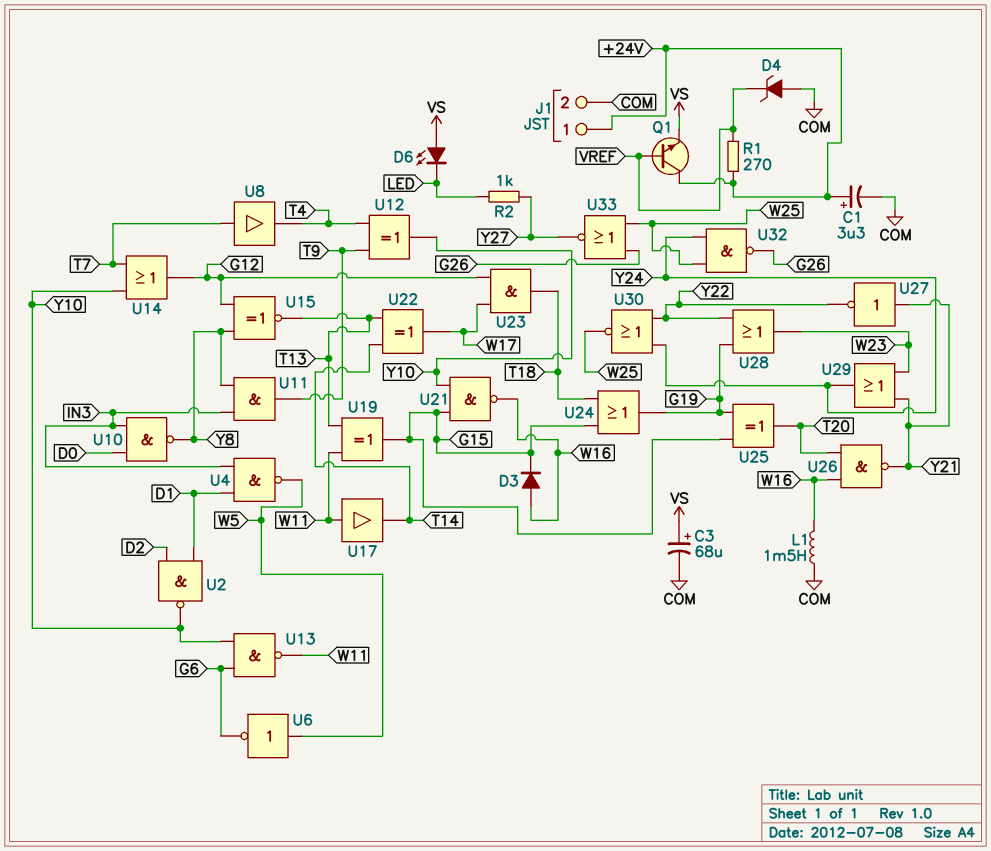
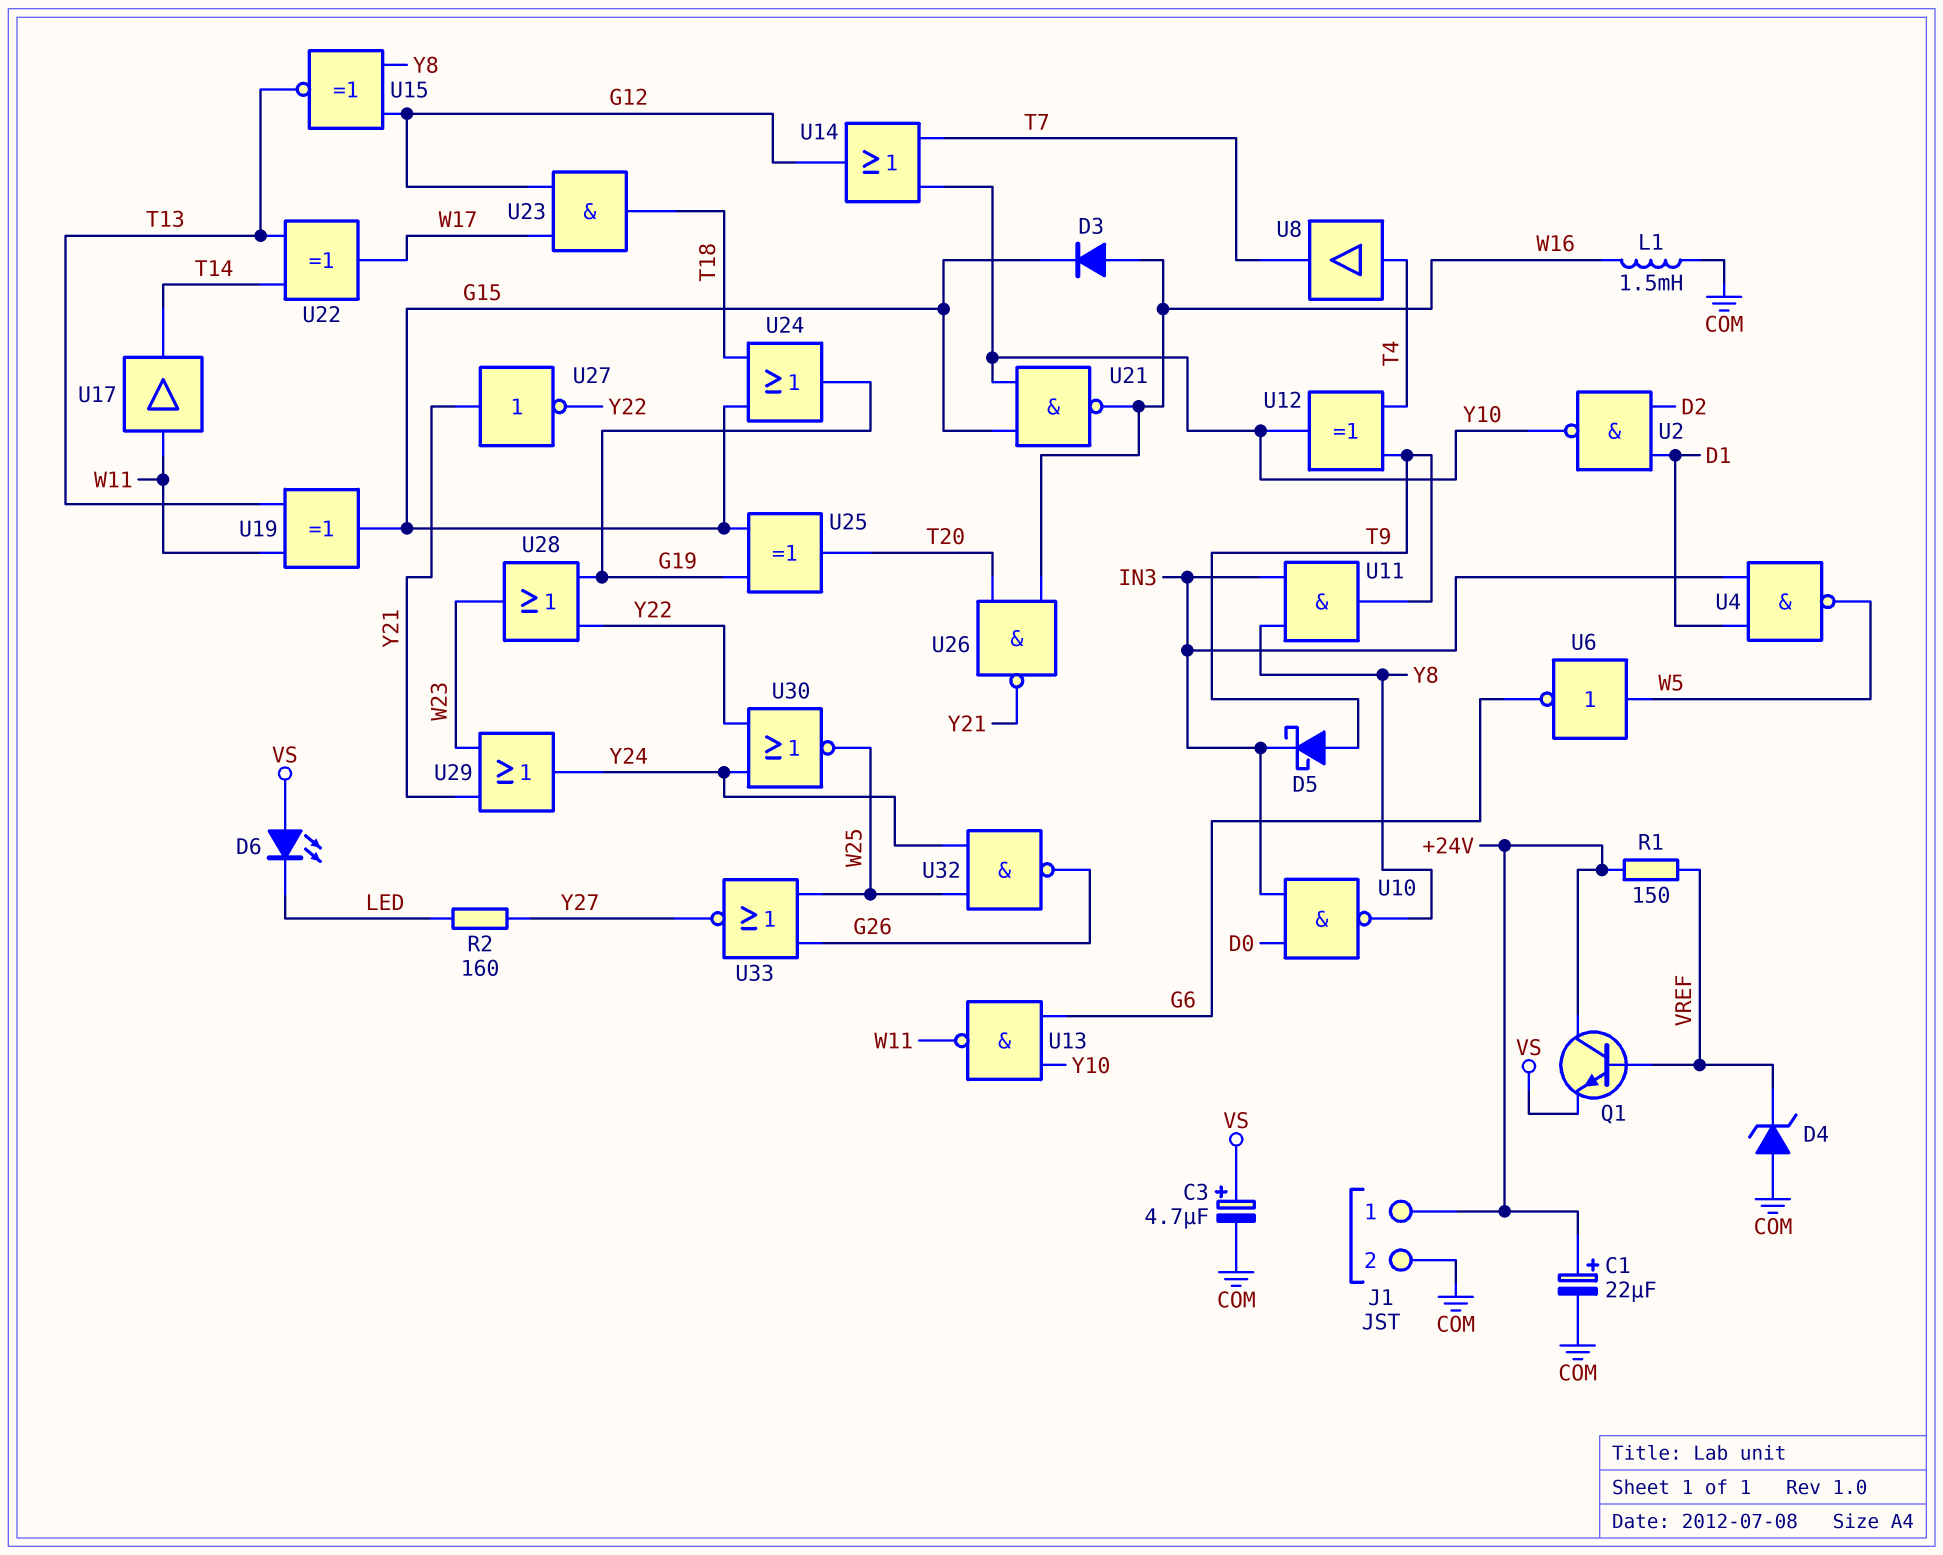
C1: 3.3uF (plus +24V, minus COM) -> 22uF (plus +24V, minus COM)
C3: 68uF (plus VS, minus COM) -> 4.7uF (plus VS, minus COM)
D5: none -> schottky (A T9, K IN3)
R1: 270 (+24V, VREF) -> 150 (+24V, VREF)
R2: 1k (LED, Y27) -> 160 (LED, Y27)
U8: buffer (in T7, out T4) -> buffer (in T4, out T7)

